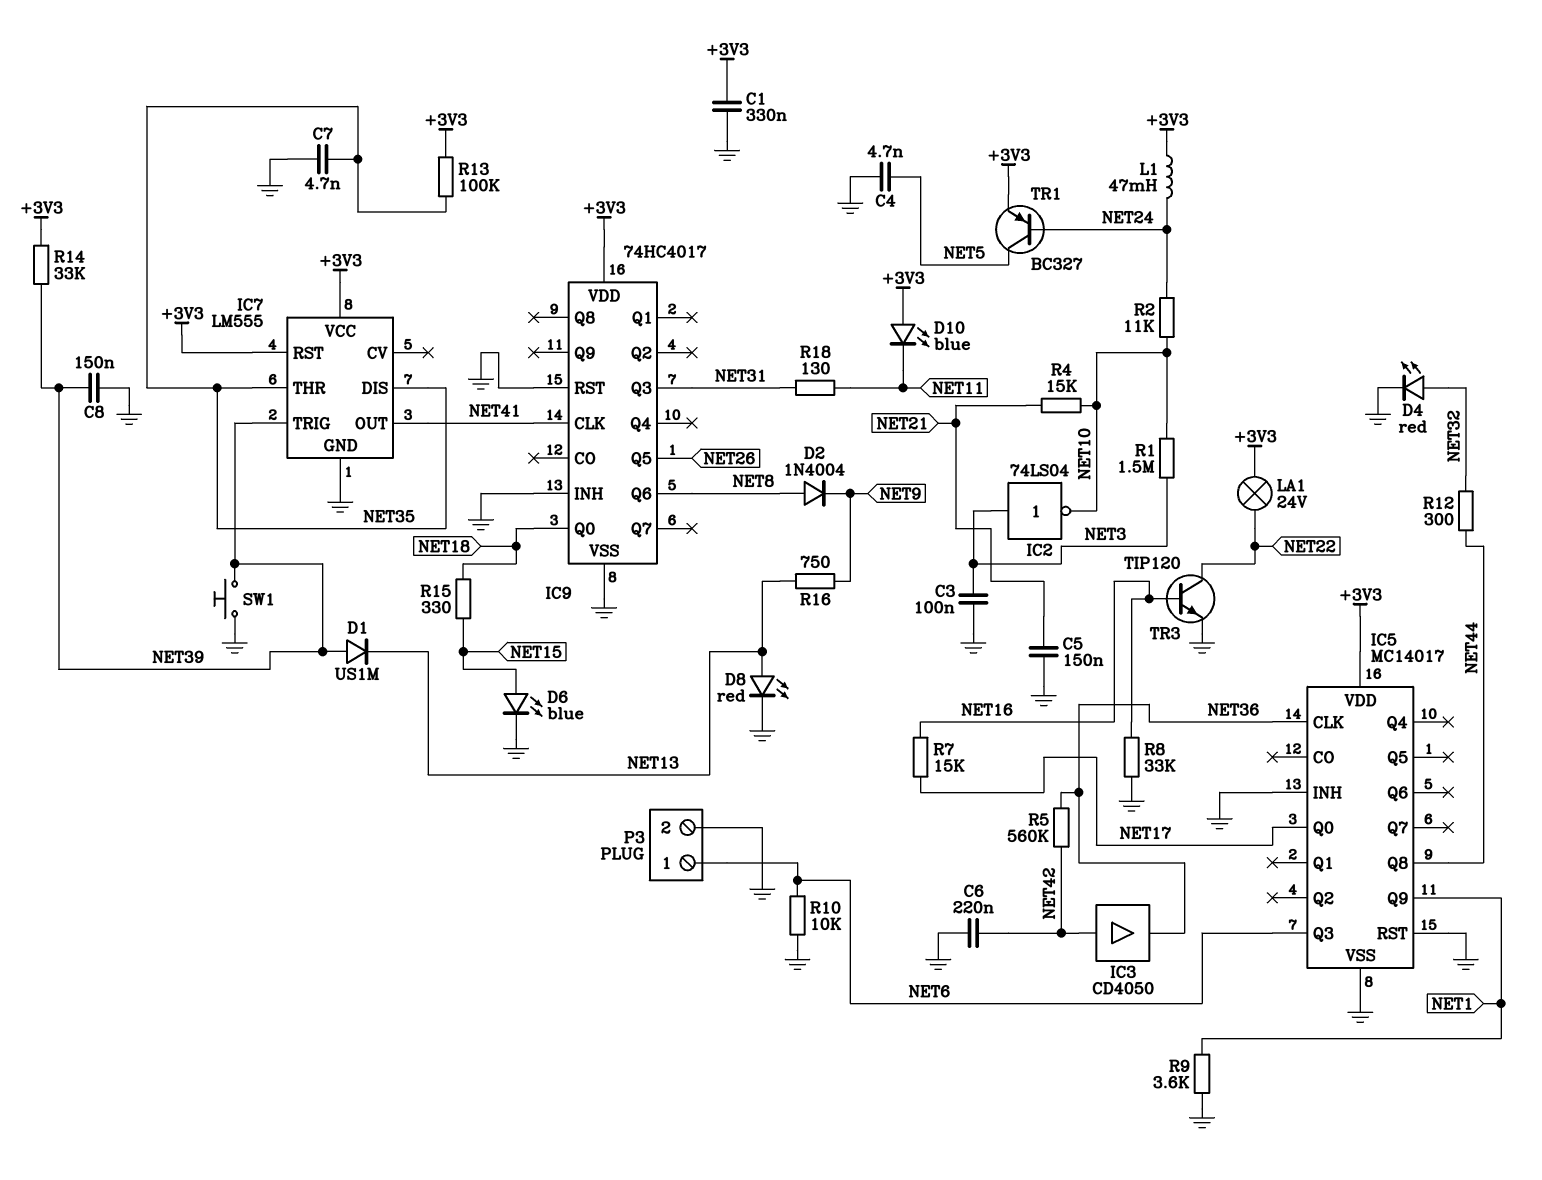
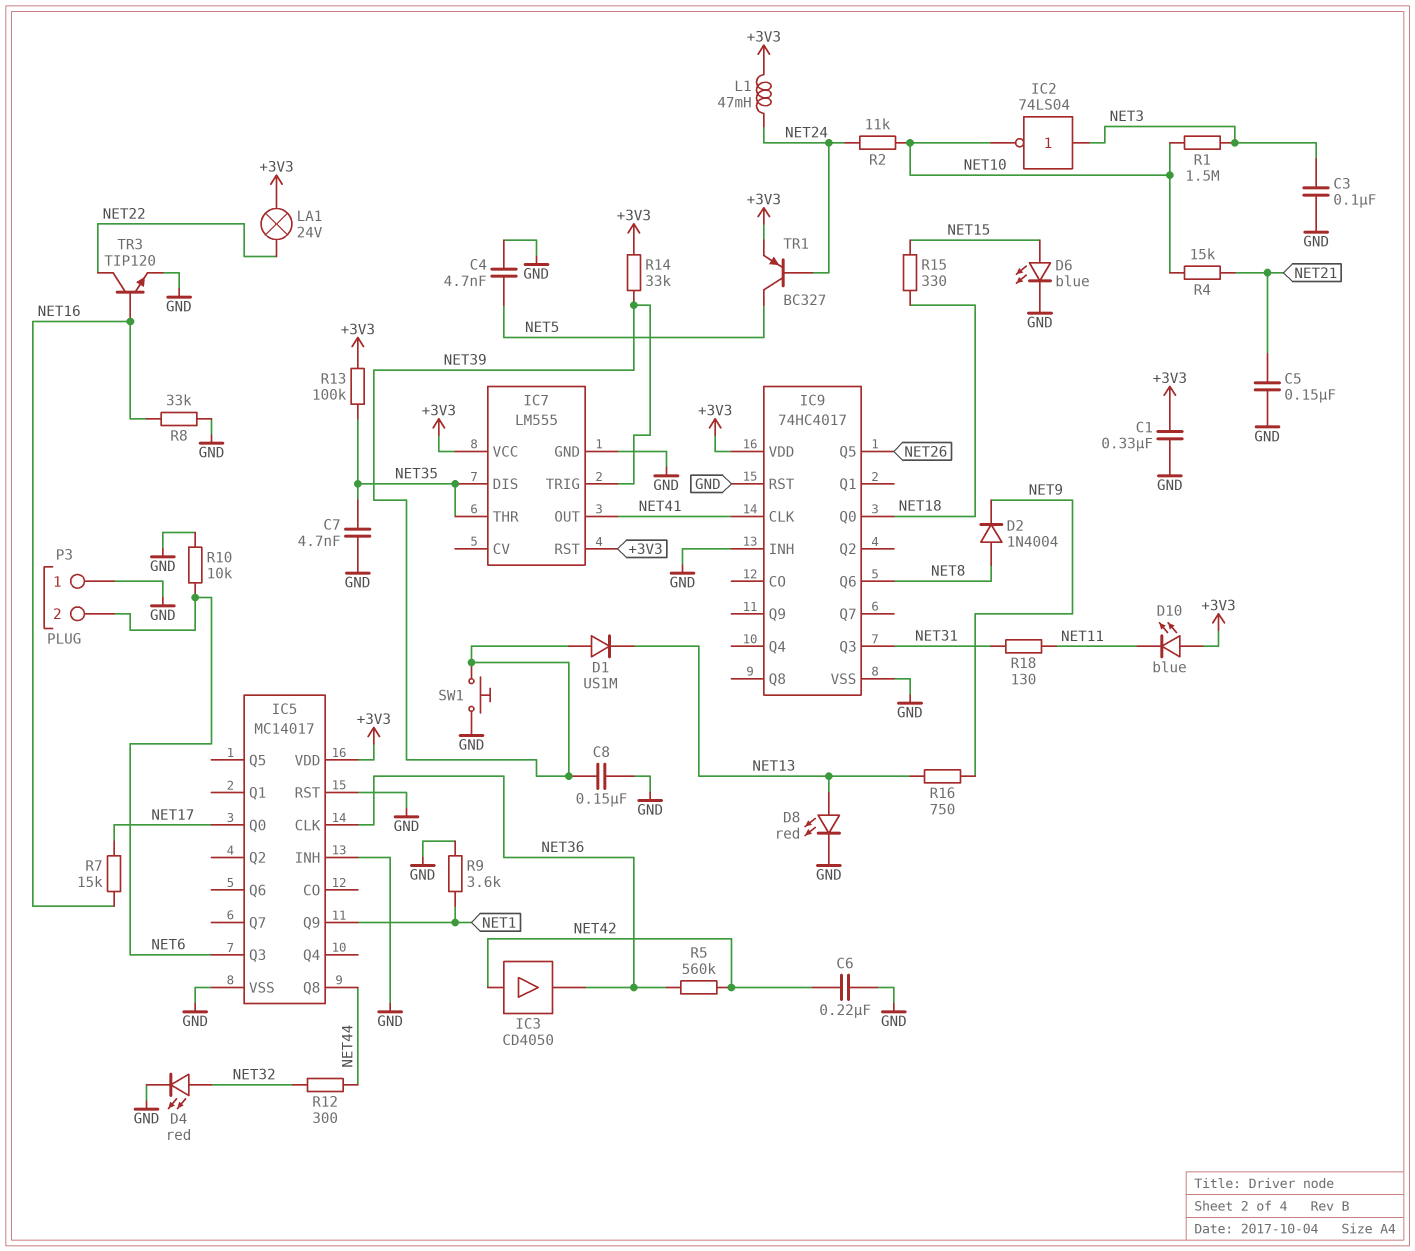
P3 pin 1: NET6 -> GND
P3 pin 2: GND -> NET6

